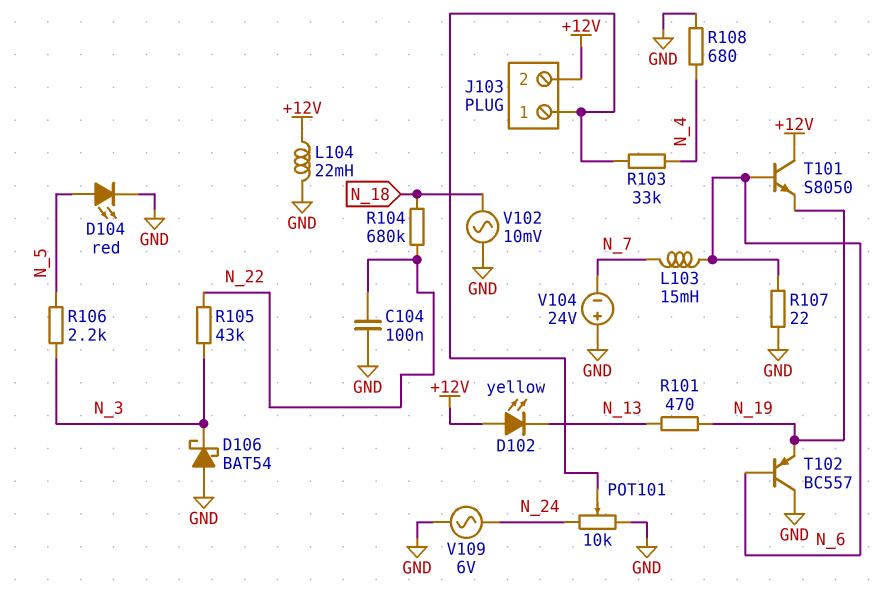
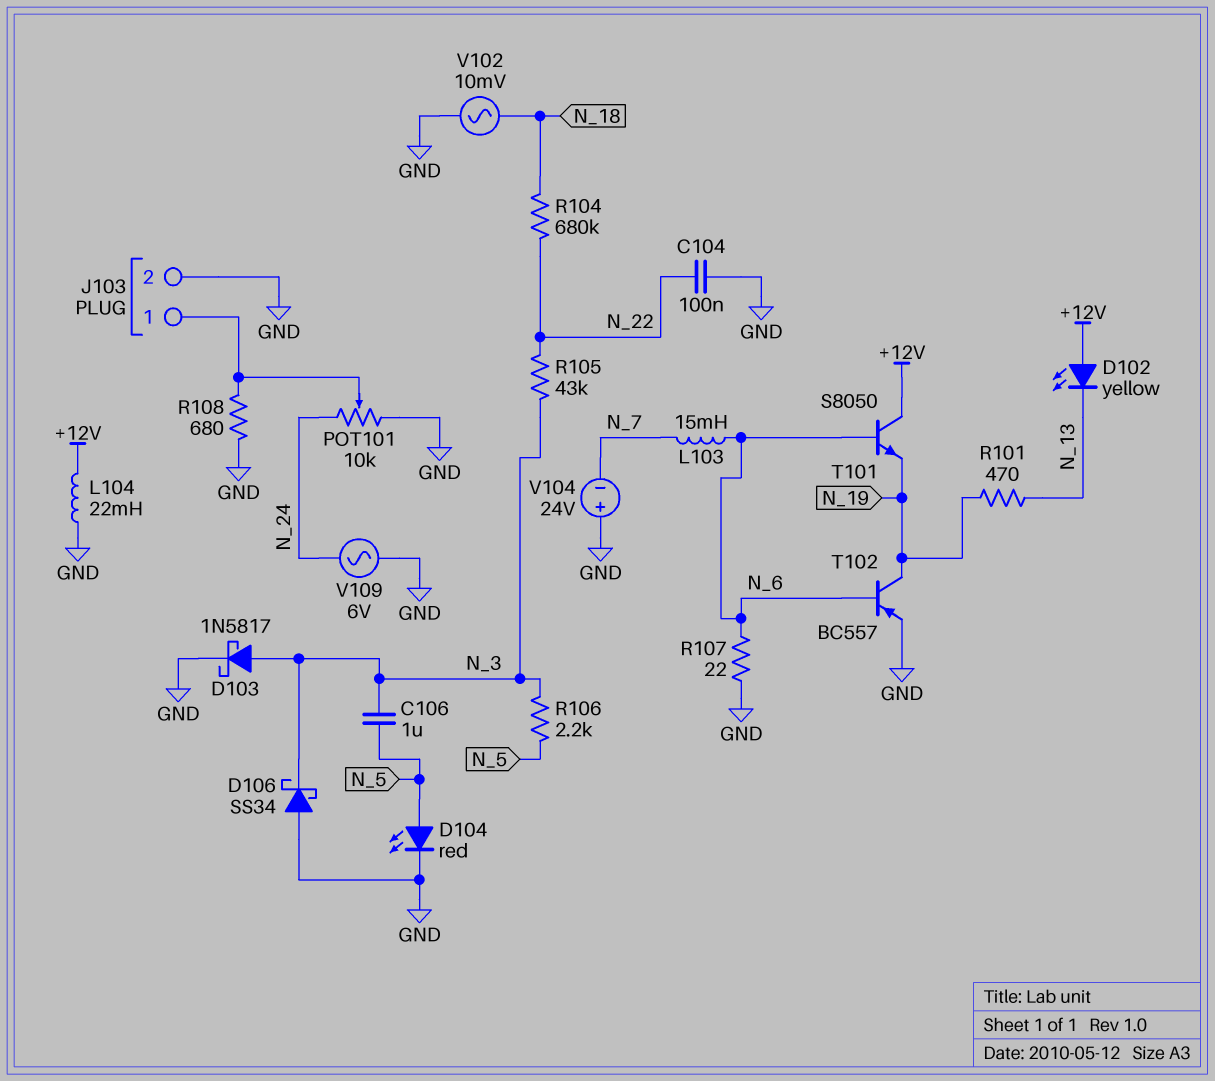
C106: none -> 1uF (N_3, N_5)
D103: none -> schottky 1N5817 (A N_3, K GND)
D106: schottky BAT54 (A GND, K N_3) -> schottky SS34 (A GND, K N_3)
J103 pin 2: +12V -> GND
R103: 33k (J103/1, N_4) -> none
R108: 680 (GND, N_4) -> 680 (GND, J103/1)
T102: PNP BC557 (B N_6, C GND, E N_19) -> PNP BC557 (B N_6, C N_19, E GND)

